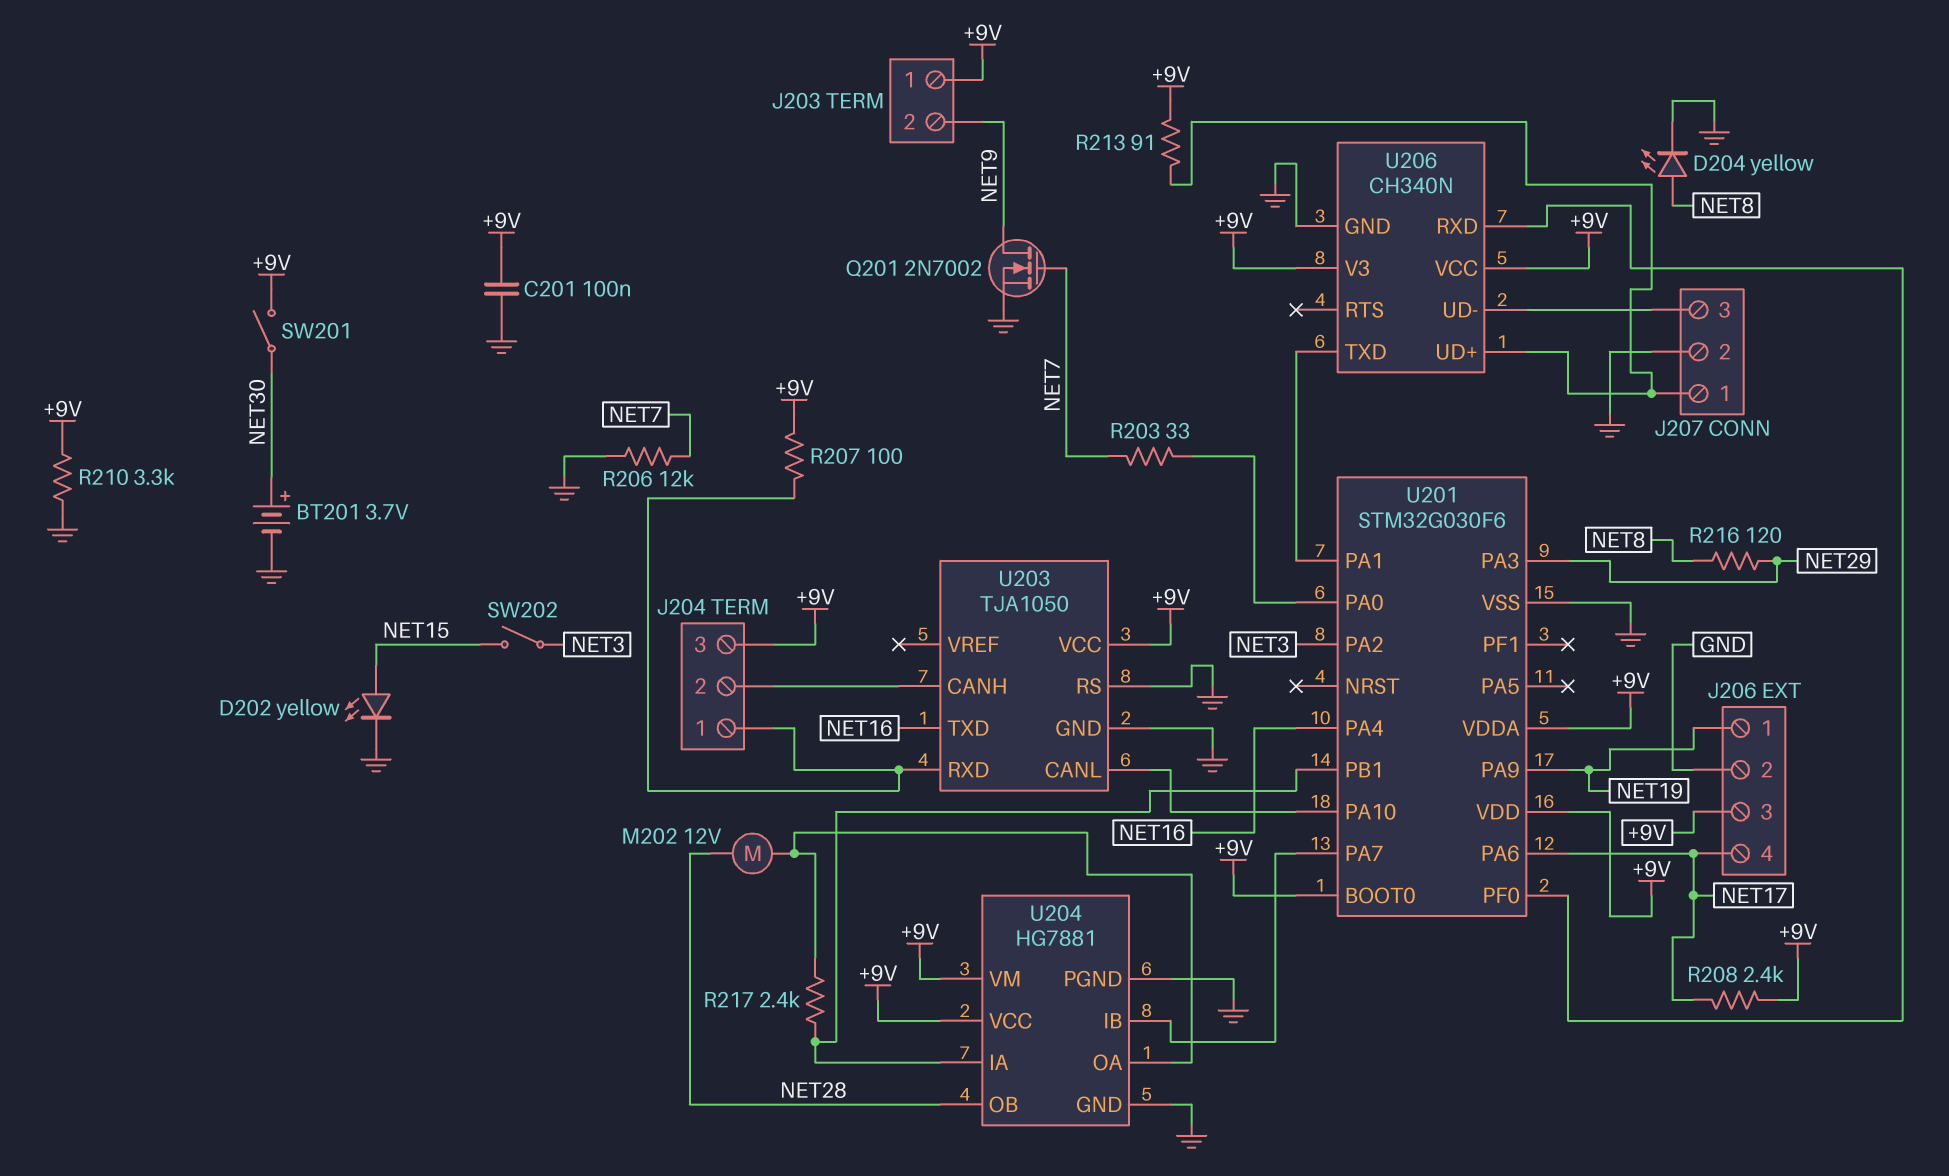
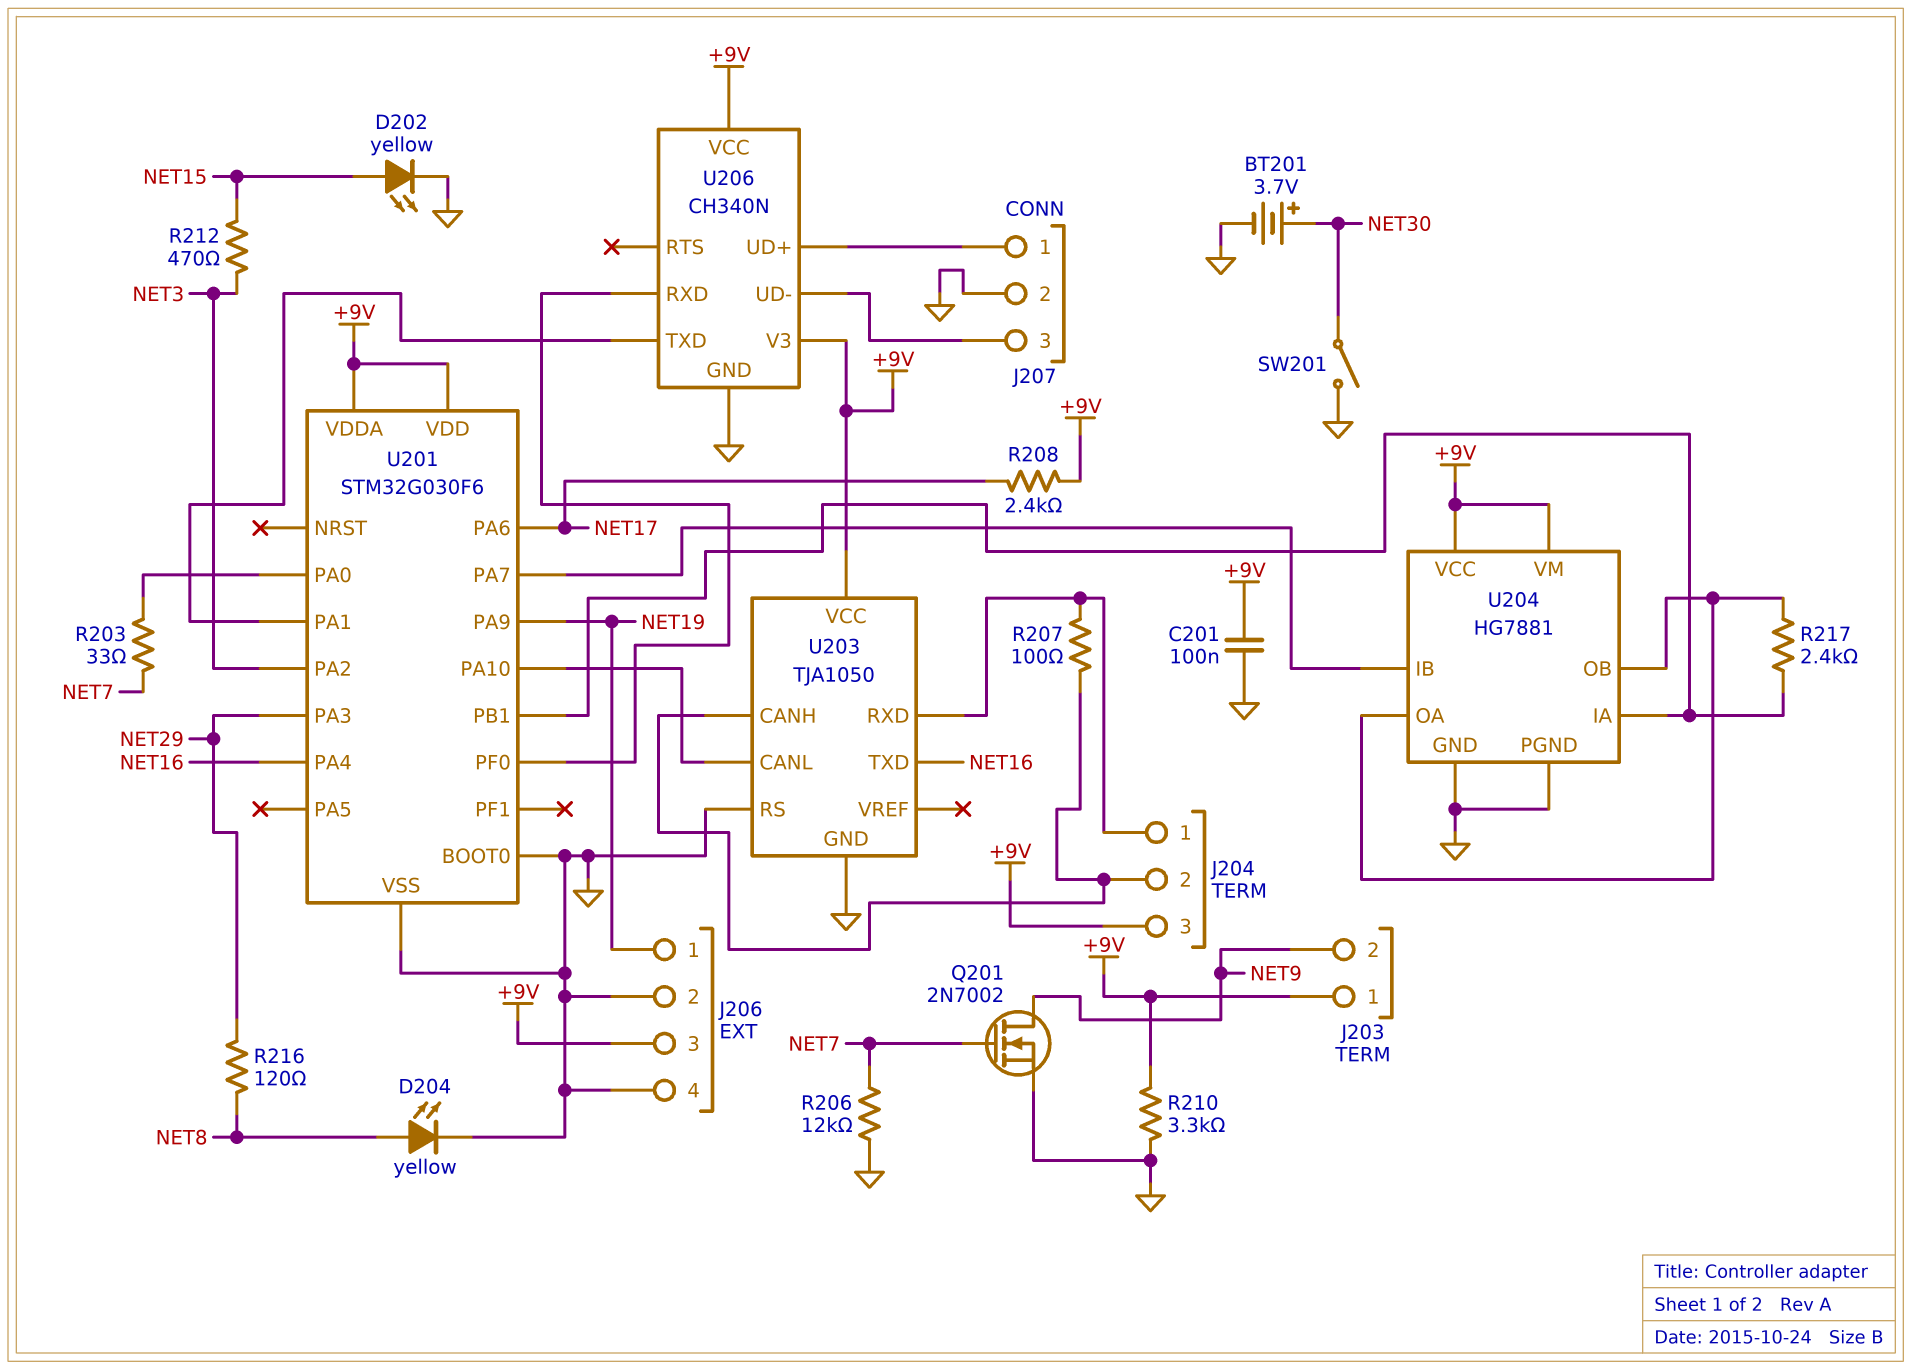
J206 pin 4: NET17 -> GND
M202: motor 12V (NET28, U204/OA) -> none
R207: 100 (+9V, J204/1) -> 100 (J204/1, J204/2)
R212: none -> 470 (NET3, NET15)
R213: 91 (+9V, J207/1) -> none
SW201: switch (+9V, NET30) -> switch (GND, NET30)
SW202: switch (NET3, NET15) -> none
U201 pin BOOT0: +9V -> GND
U204 pin OB: NET28 -> U204/OA

